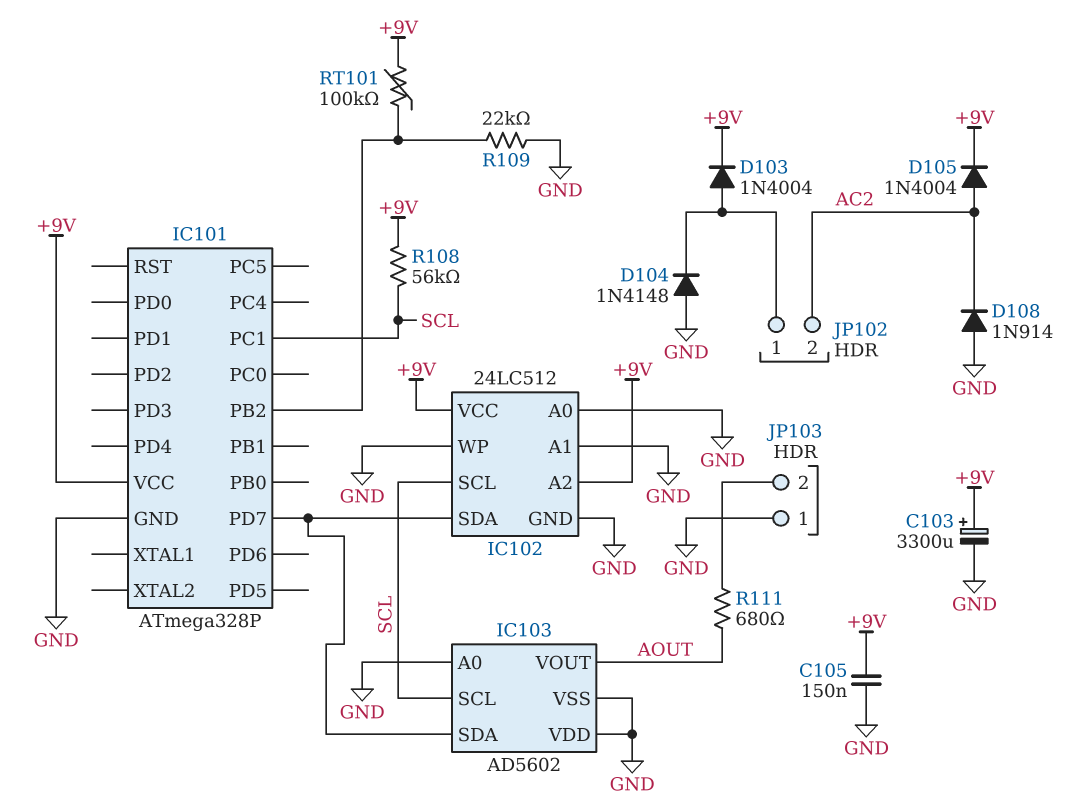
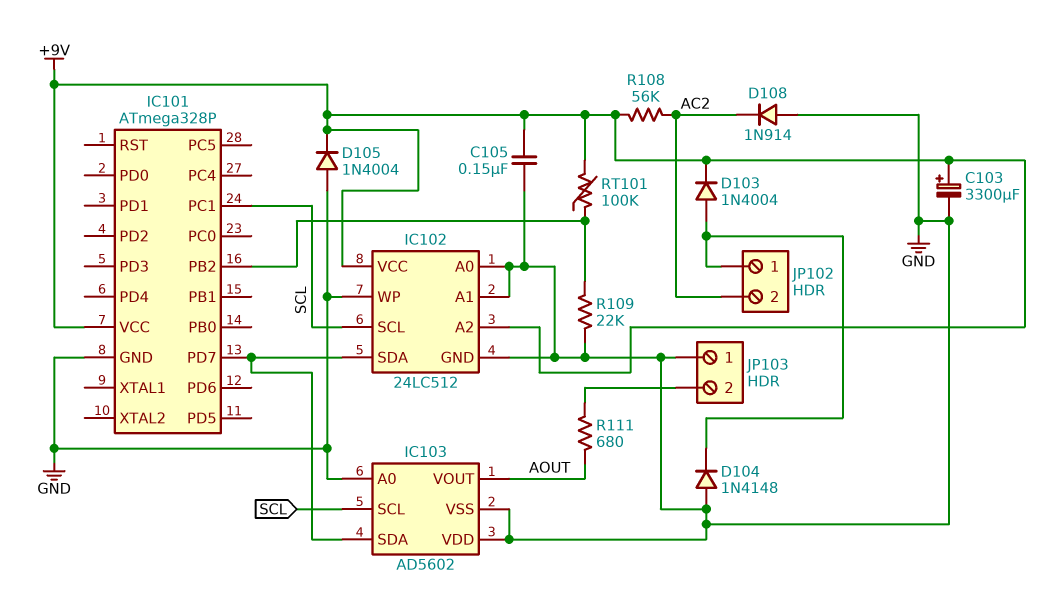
D105: diode 1N4004 (A AC2, K +9V) -> diode 1N4004 (A GND, K +9V)
R108: 56k (+9V, SCL) -> 56k (+9V, AC2)

